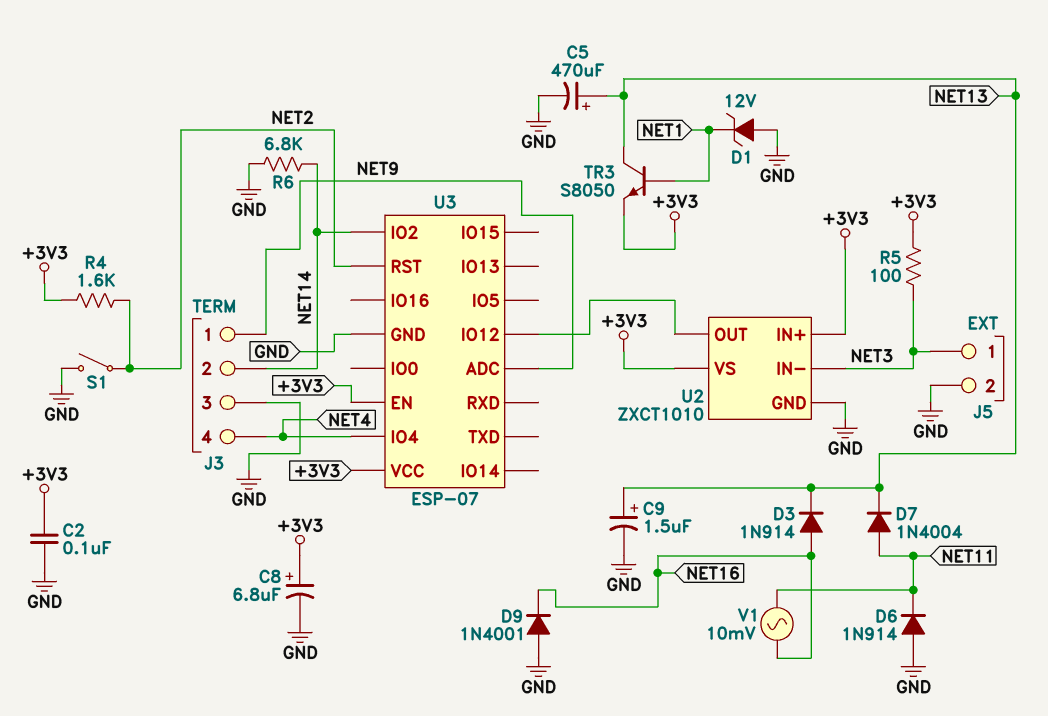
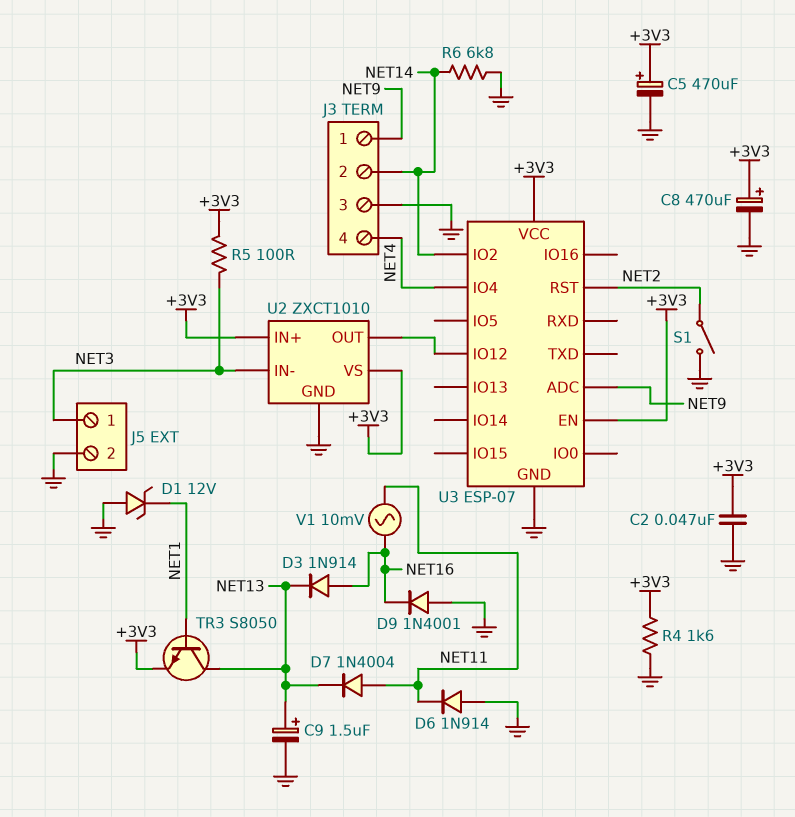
C2: 100nF (+3V3, GND) -> 47nF (+3V3, GND)
C5: 470uF (plus NET13, minus GND) -> 470uF (plus +3V3, minus GND)
C8: 6.8uF (plus +3V3, minus GND) -> 470uF (plus +3V3, minus GND)
R4: 1.6k (+3V3, NET2) -> 1.6k (+3V3, GND)

